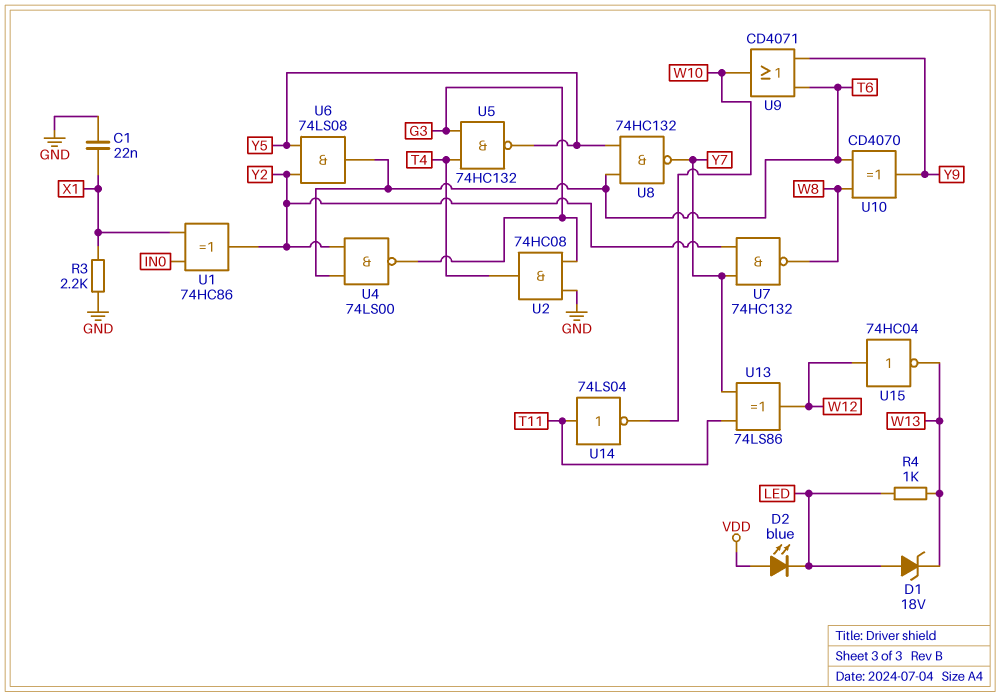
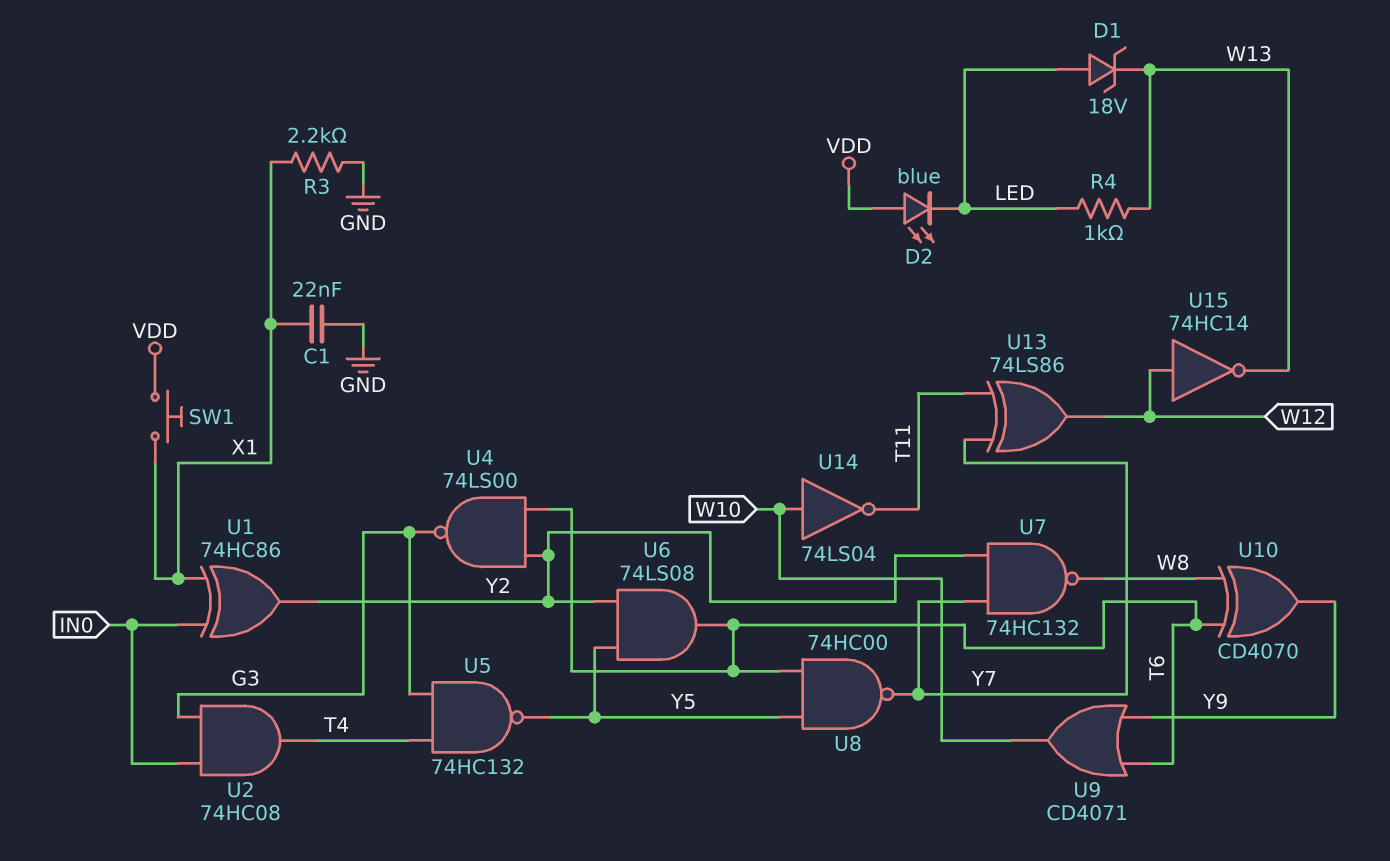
SW1: none -> button (VDD, X1)
U2: AND 74HC08 (in G3, in GND, out T4) -> AND 74HC08 (in G3, in IN0, out T4)
U8: NAND 74HC132 (in T6, in Y5, out Y7) -> NAND 74HC00 (in T6, in Y5, out Y7)
U14: NOT 74LS04 (in T11, out W10) -> NOT 74LS04 (in W10, out T11)
U15: NOT 74HC04 (in W12, out W13) -> NOT 74HC14 (in W12, out W13)

